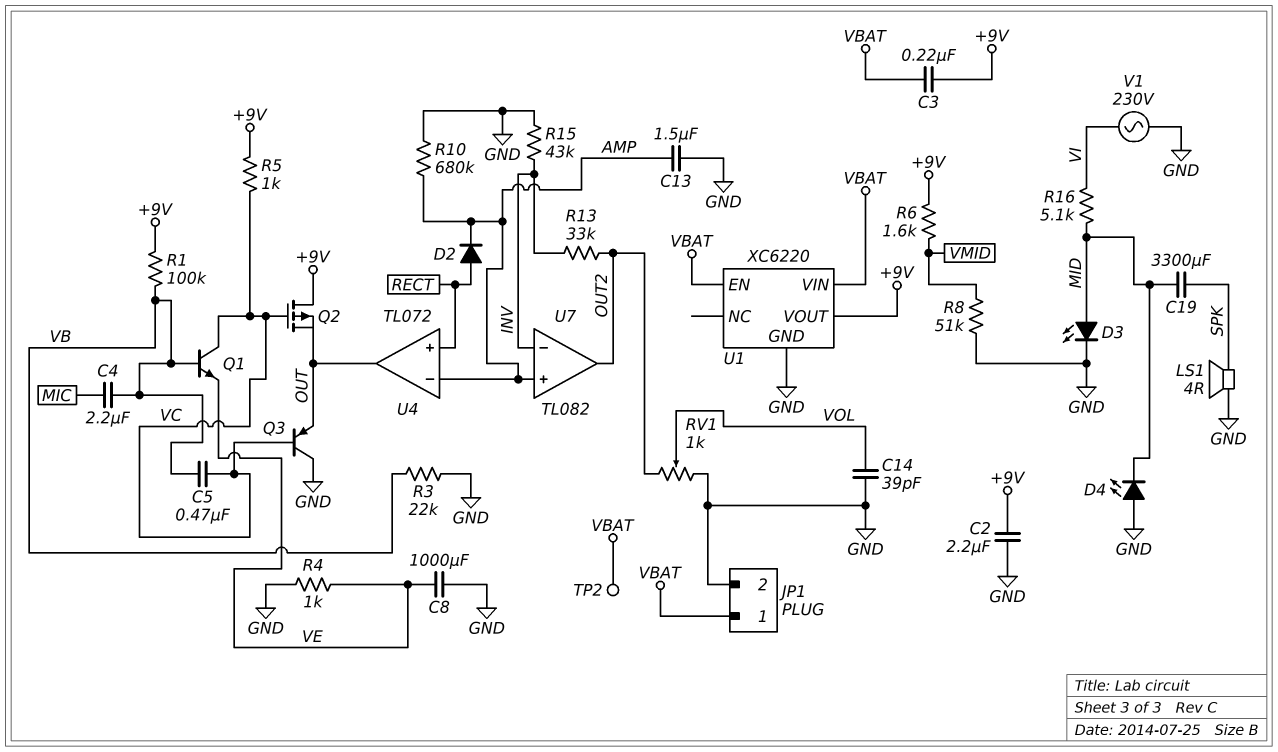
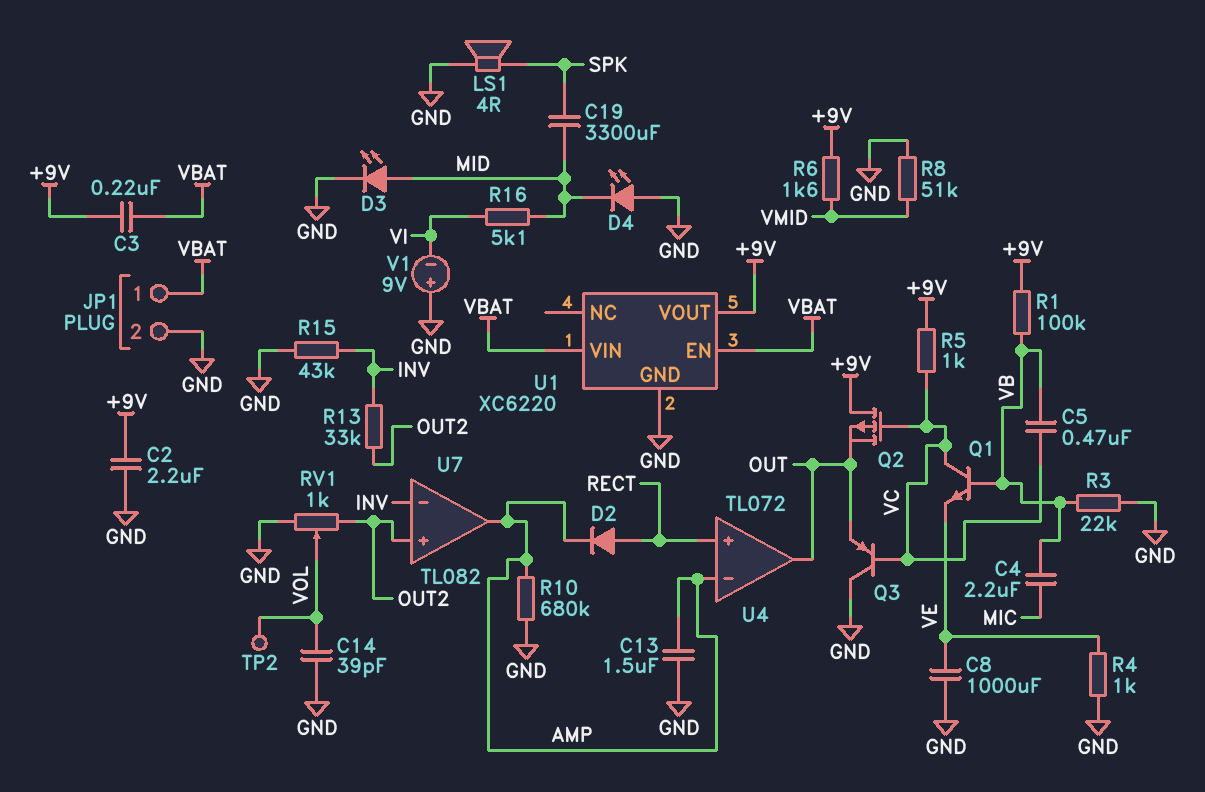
TP2: test point (VBAT) -> test point (VOL)
U7 pin in+: AMP -> OUT2
U7 pin out: OUT2 -> AMP
V1: AC 230V (GND, VI) -> 9V (plus GND, minus VI)

